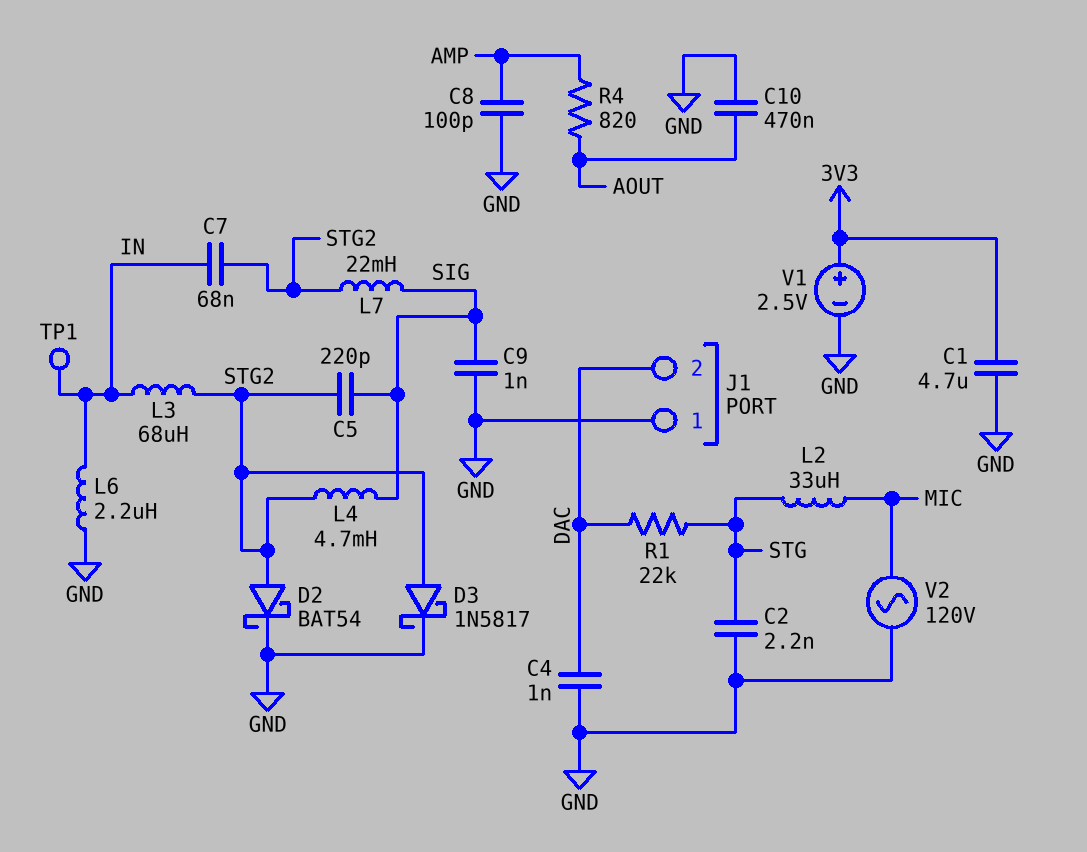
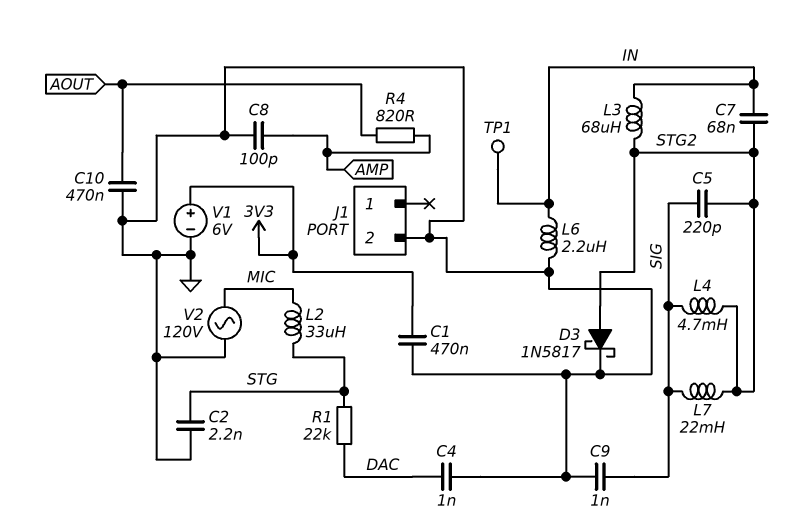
C1: 4.7uF (3V3, GND) -> 470nF (3V3, GND)
D2: schottky BAT54 (A STG2, K GND) -> none
J1 pin 1: GND -> none
J1 pin 2: DAC -> GND
V1: 2.5V (plus 3V3, minus GND) -> 6V (plus 3V3, minus GND)

